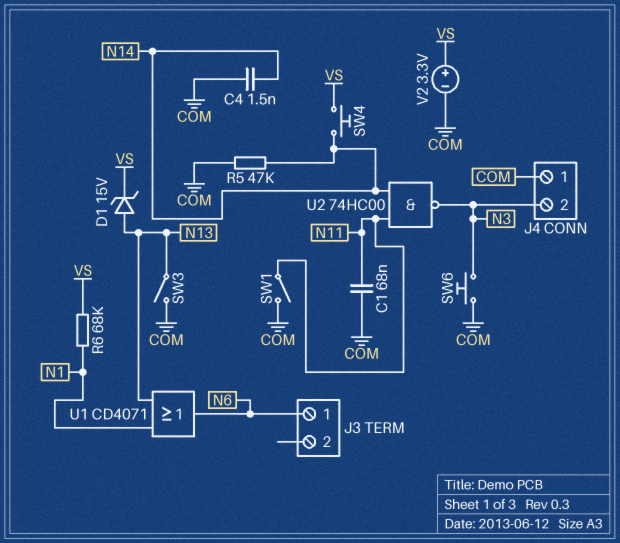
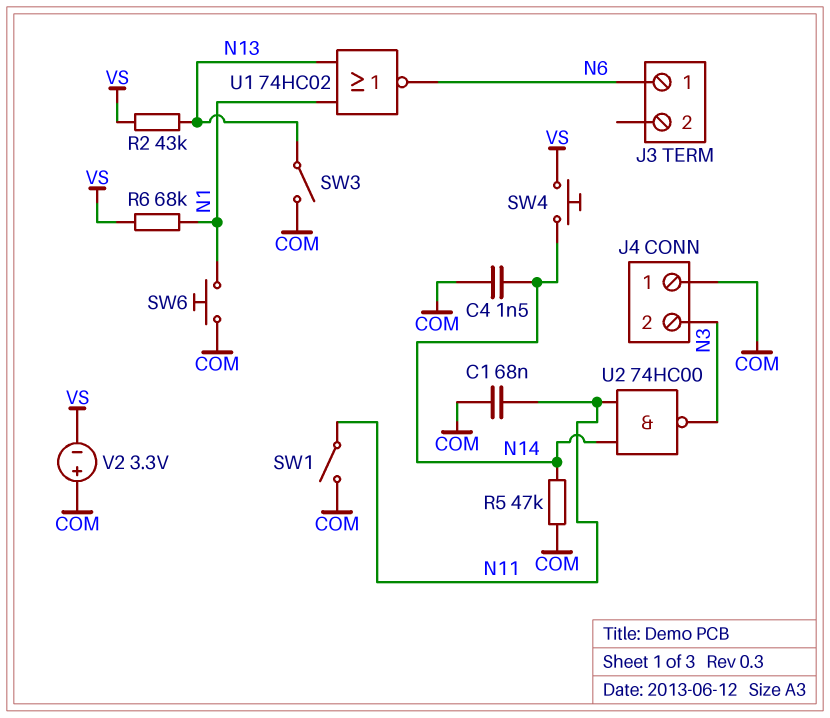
D1: zener 15V (A N13, K VS) -> none
R2: none -> 43k (N13, VS)
SW6: button (COM, N3) -> button (COM, N1)
U1: OR CD4071 (in N1, in N13, out N6) -> NOR 74HC02 (in N1, in N13, out N6)
V2: 3.3V (plus VS, minus COM) -> 3.3V (plus COM, minus VS)

